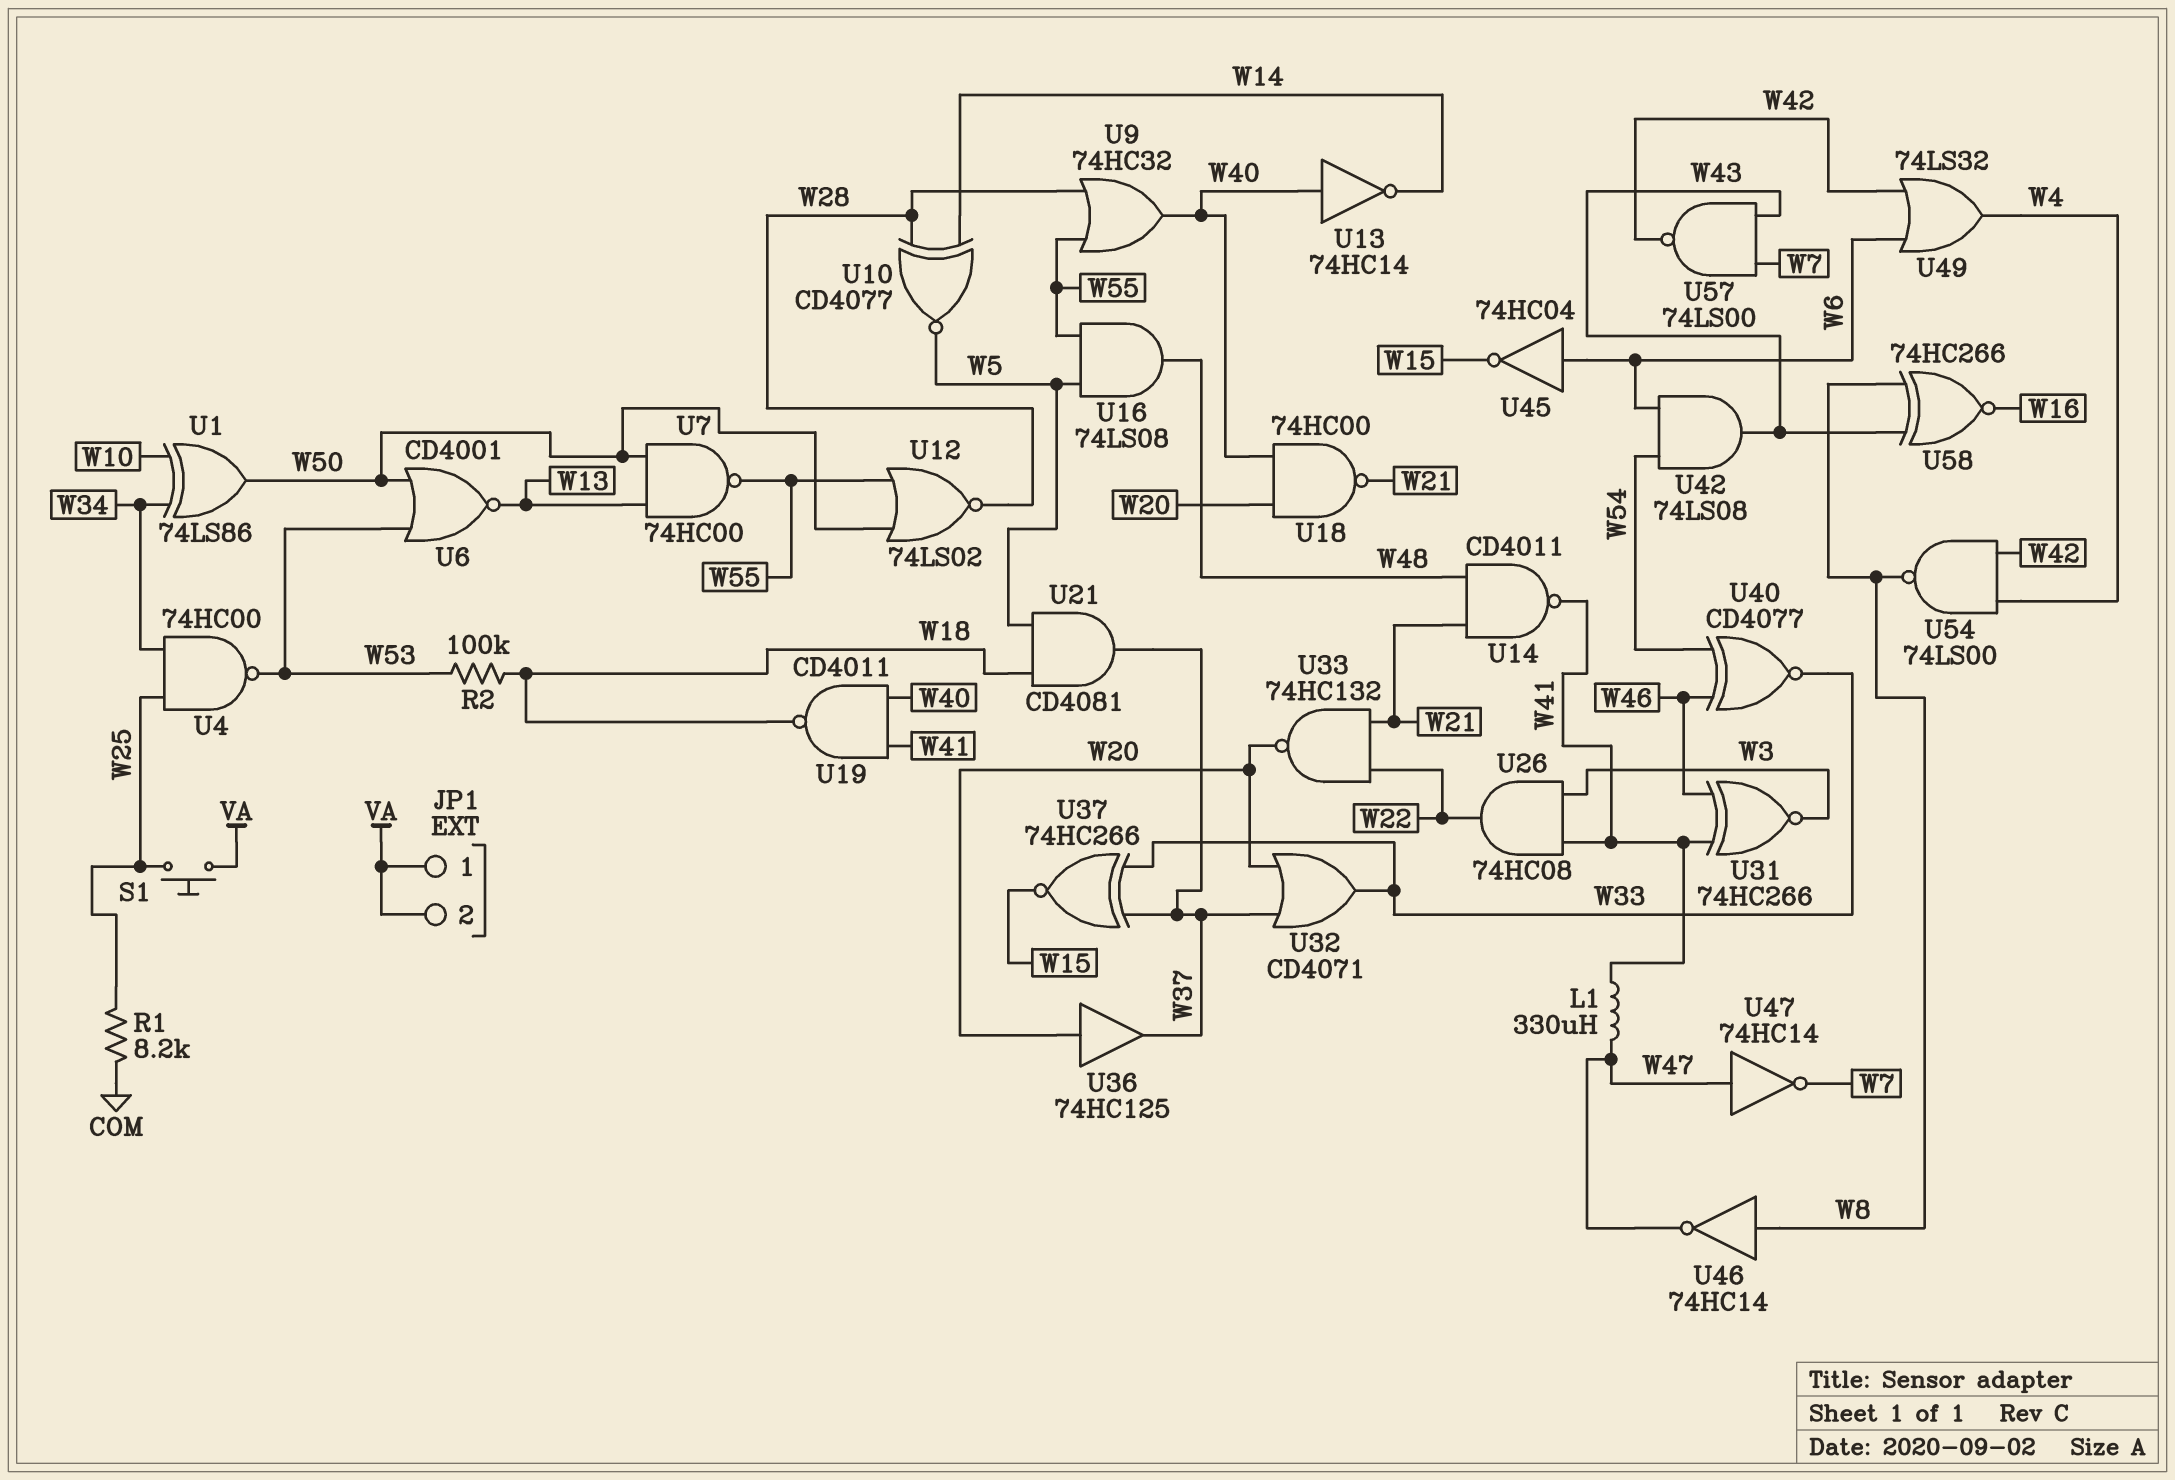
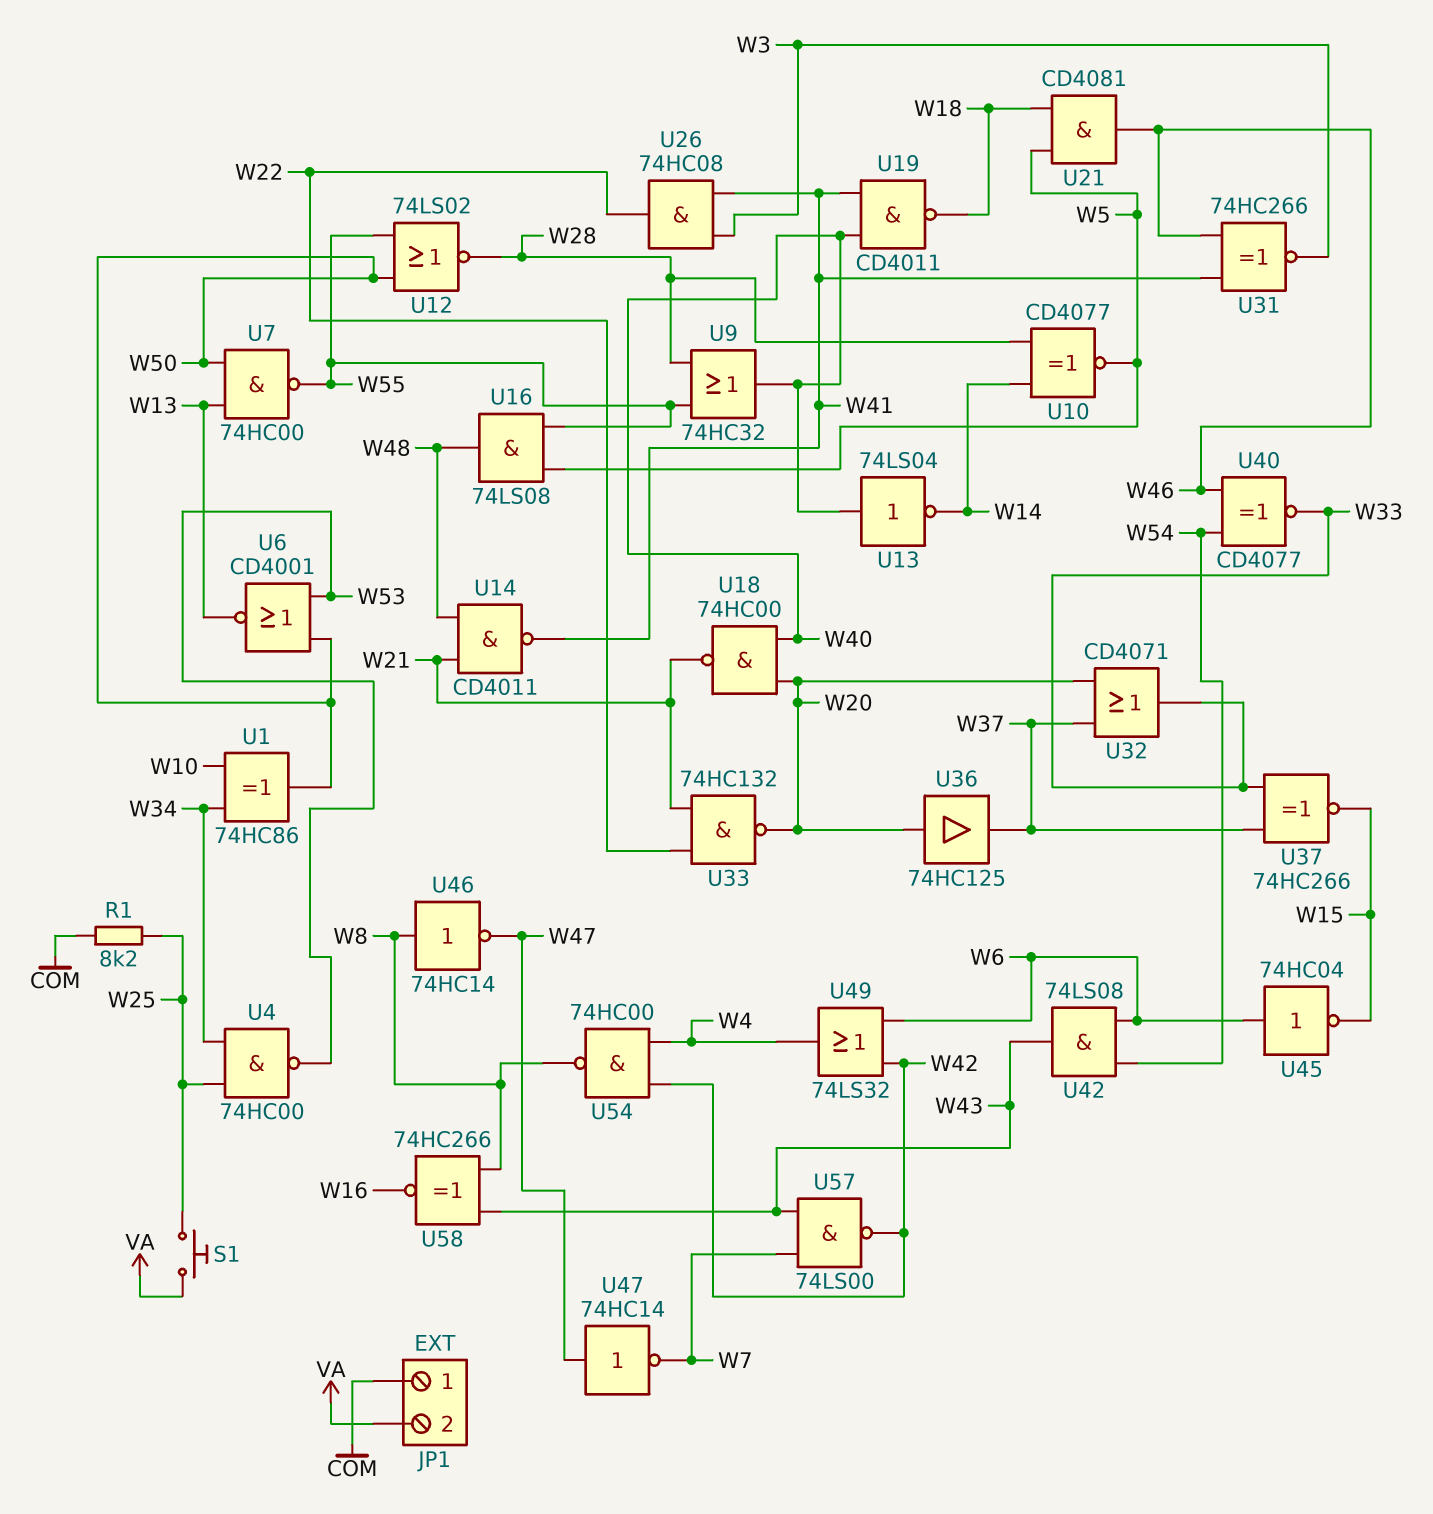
JP1 pin 1: VA -> COM
L1: 330uH (W41, W47) -> none
R2: 100k (W18, W53) -> none
U1: XOR 74LS86 (in W10, in W34, out W50) -> XOR 74HC86 (in W10, in W34, out W50)
U13: NOT 74HC14 (in W40, out W14) -> NOT 74LS04 (in W40, out W14)
U21: AND CD4081 (in W5, in W18, out W37) -> AND CD4081 (in W5, in W18, out W46)
U54: NAND 74LS00 (in W4, in W42, out W8) -> NAND 74HC00 (in W4, in W42, out W8)

